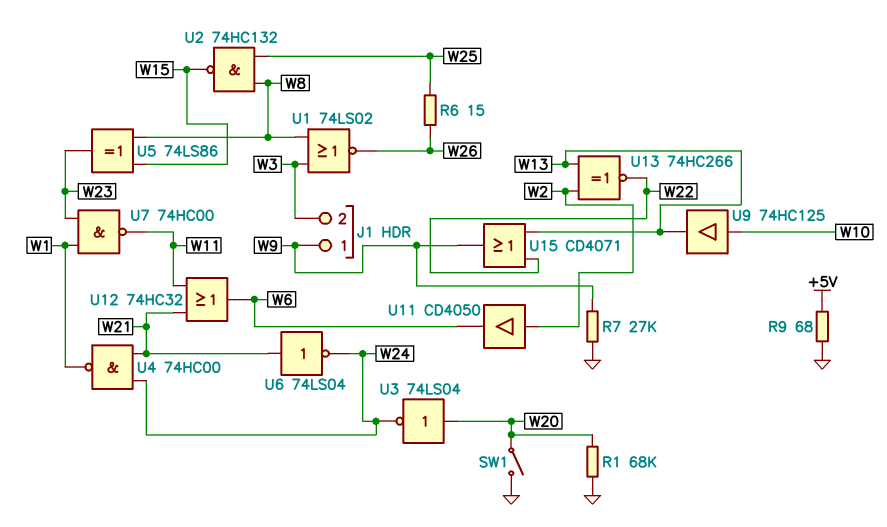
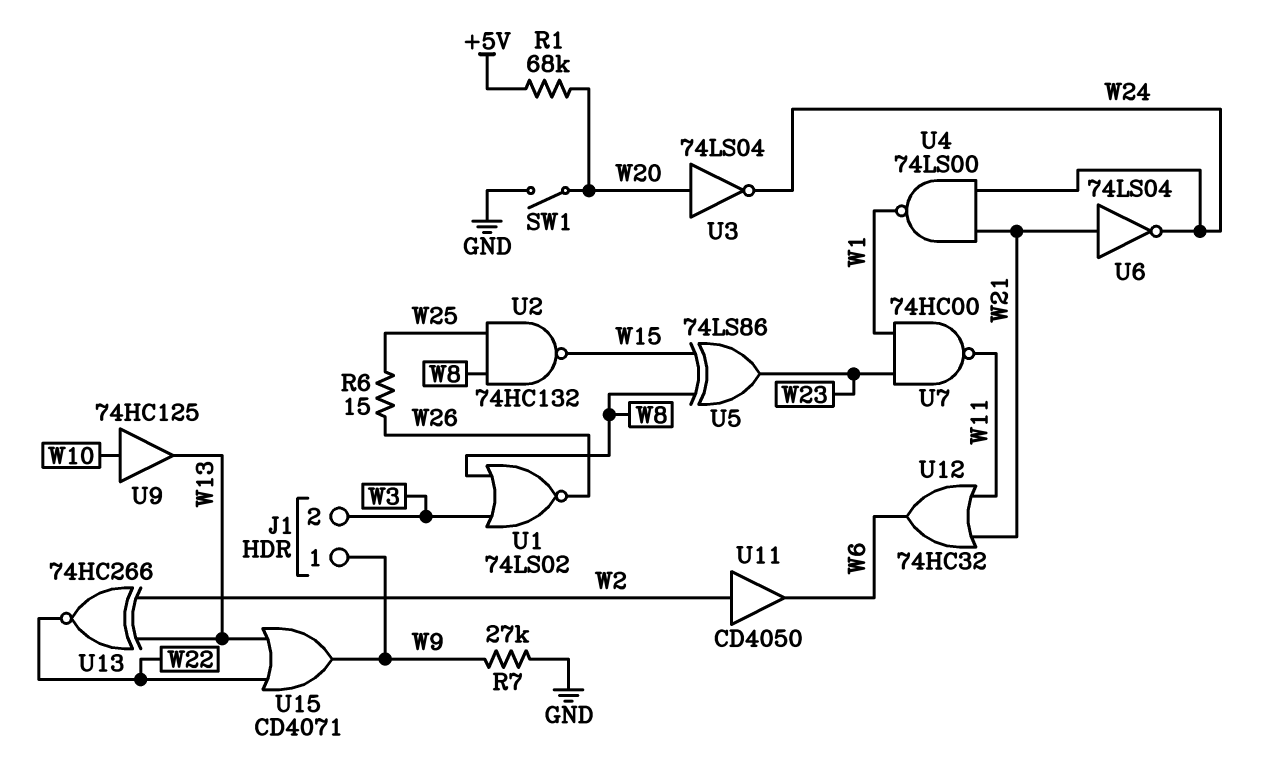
R1: 68k (GND, W20) -> 68k (+5V, W20)
R9: 68 (+5V, GND) -> none
U4: NAND 74HC00 (in W21, in W24, out W1) -> NAND 74LS00 (in W21, in W24, out W1)

